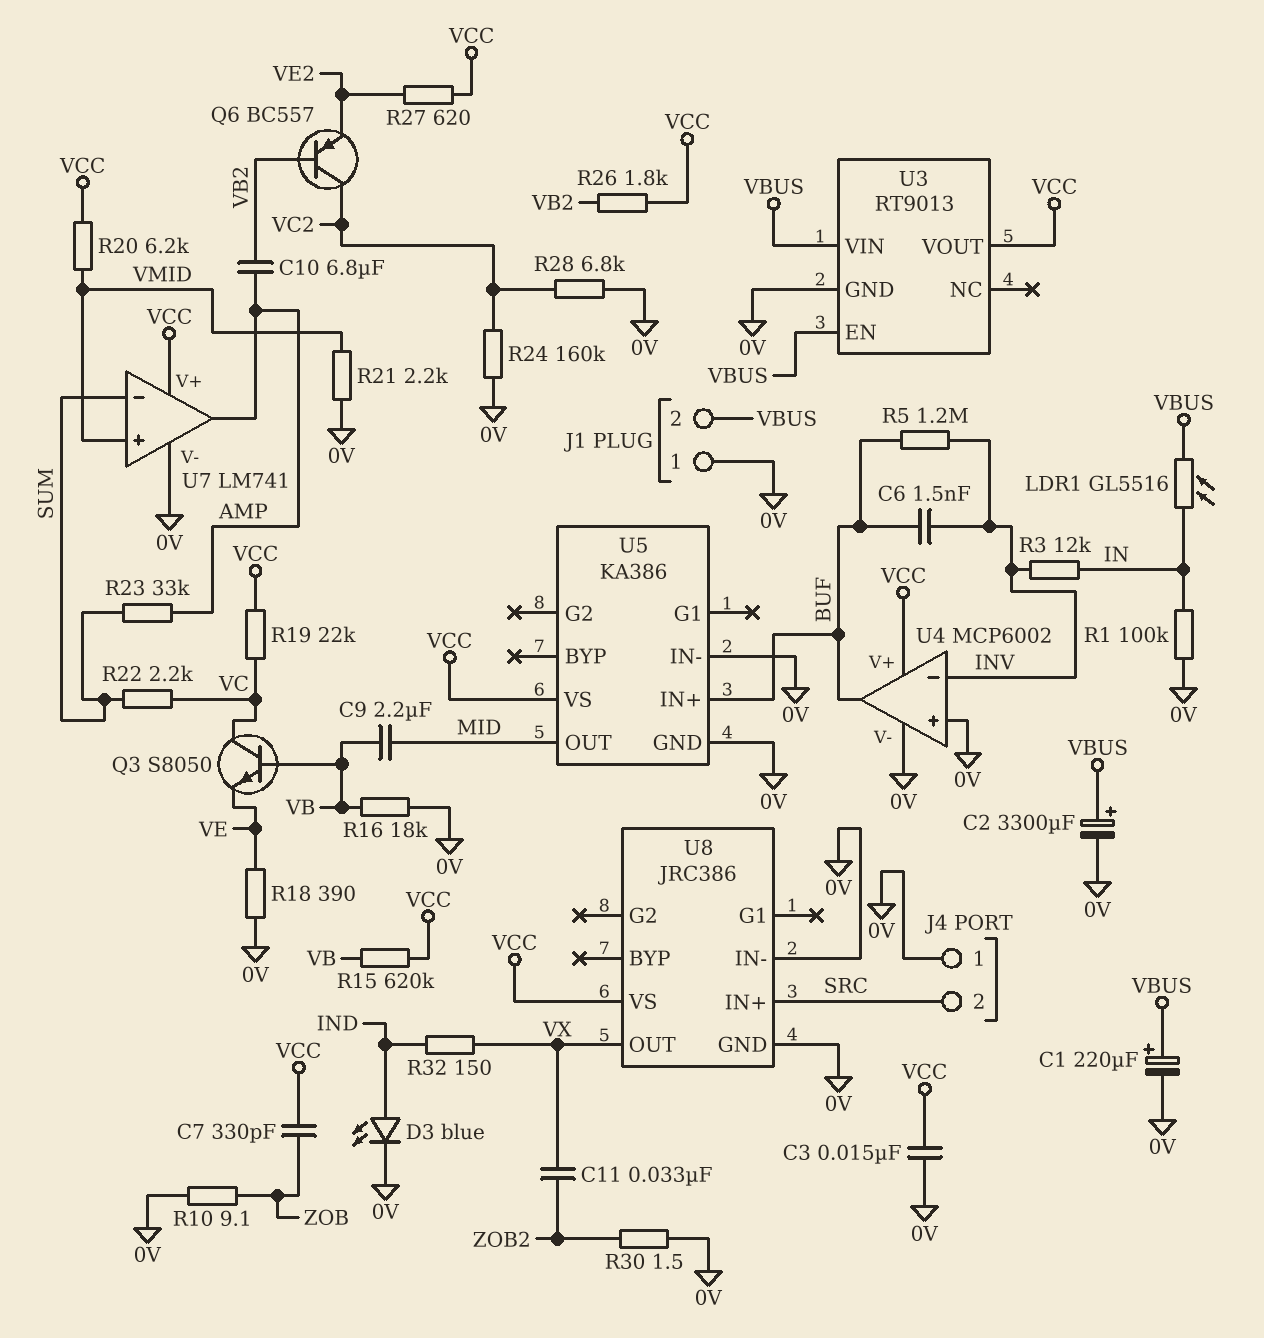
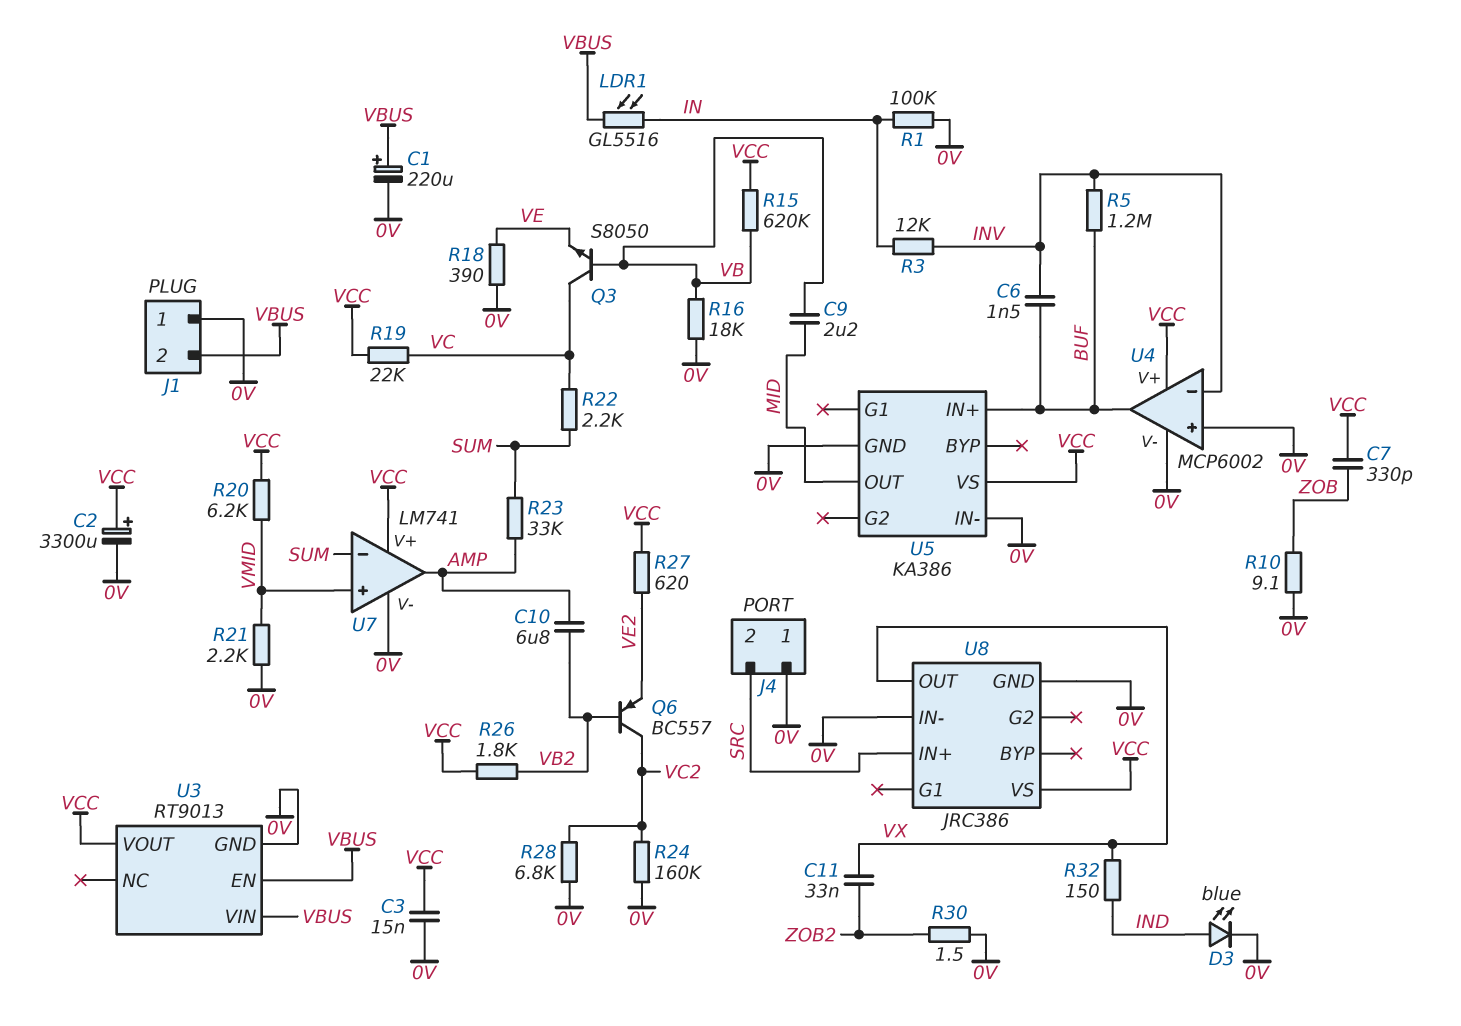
C2: 3300uF (plus VBUS, minus 0V) -> 3300uF (plus VCC, minus 0V)

